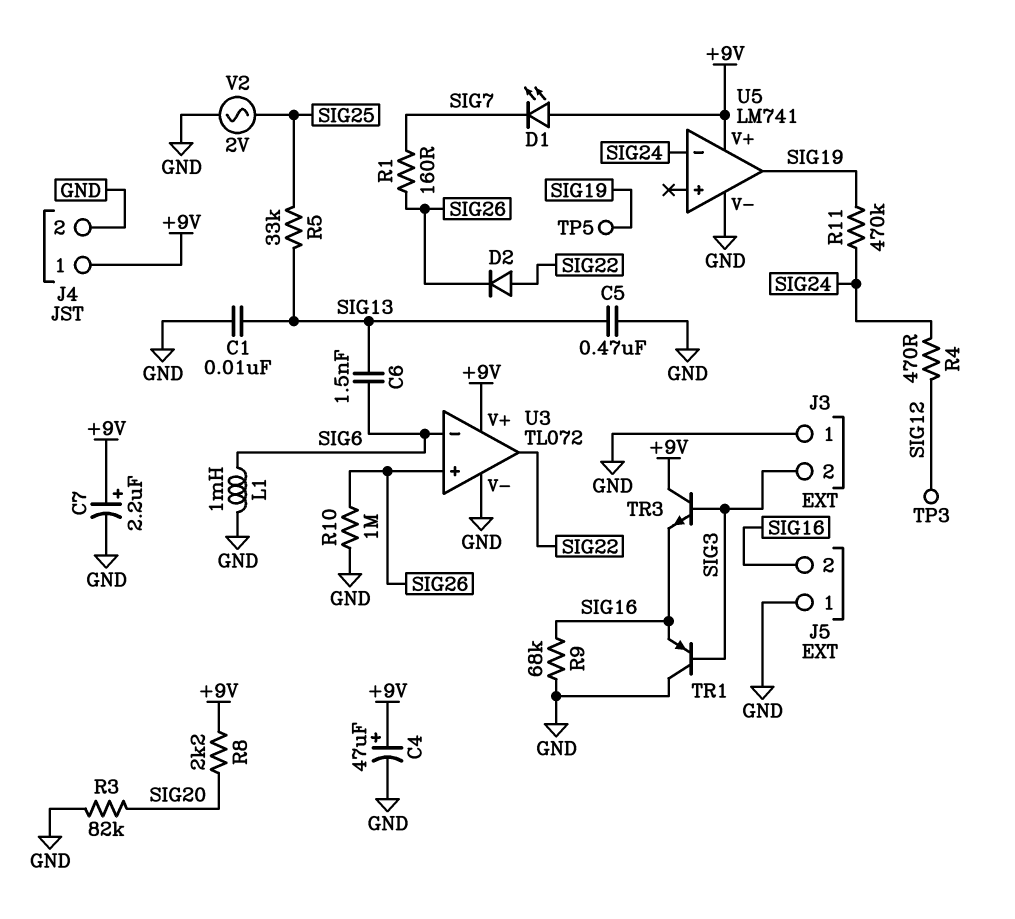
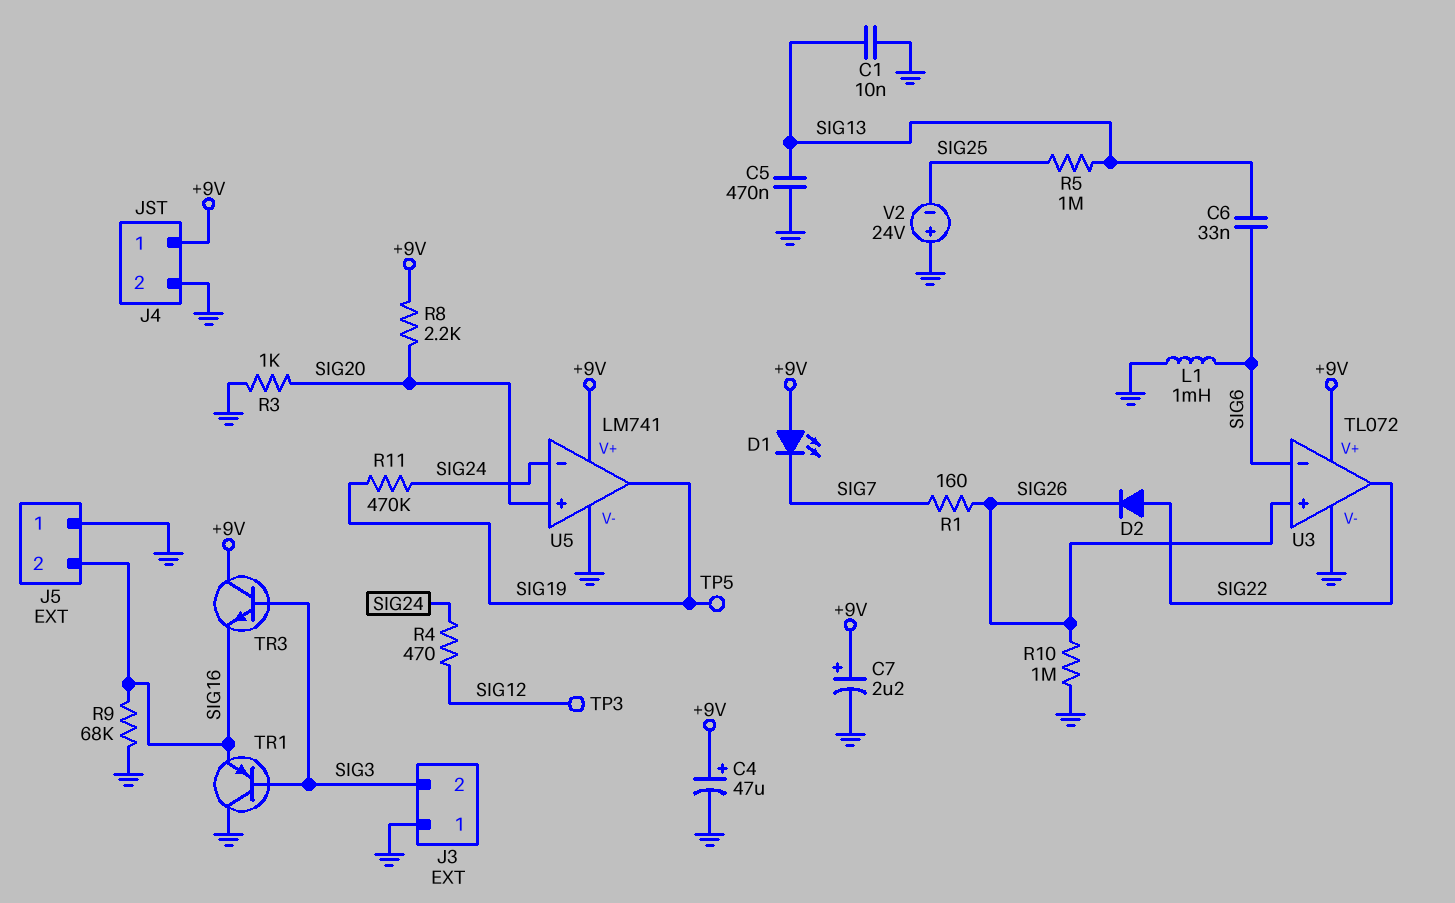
C6: 1.5nF (SIG6, SIG13) -> 33nF (SIG6, SIG13)
R3: 82k (GND, SIG20) -> 1k (GND, SIG20)
R5: 33k (SIG13, SIG25) -> 1M (SIG13, SIG25)
U5 pin in+: none -> SIG20
V2: AC 2V (GND, SIG25) -> 24V (plus GND, minus SIG25)

